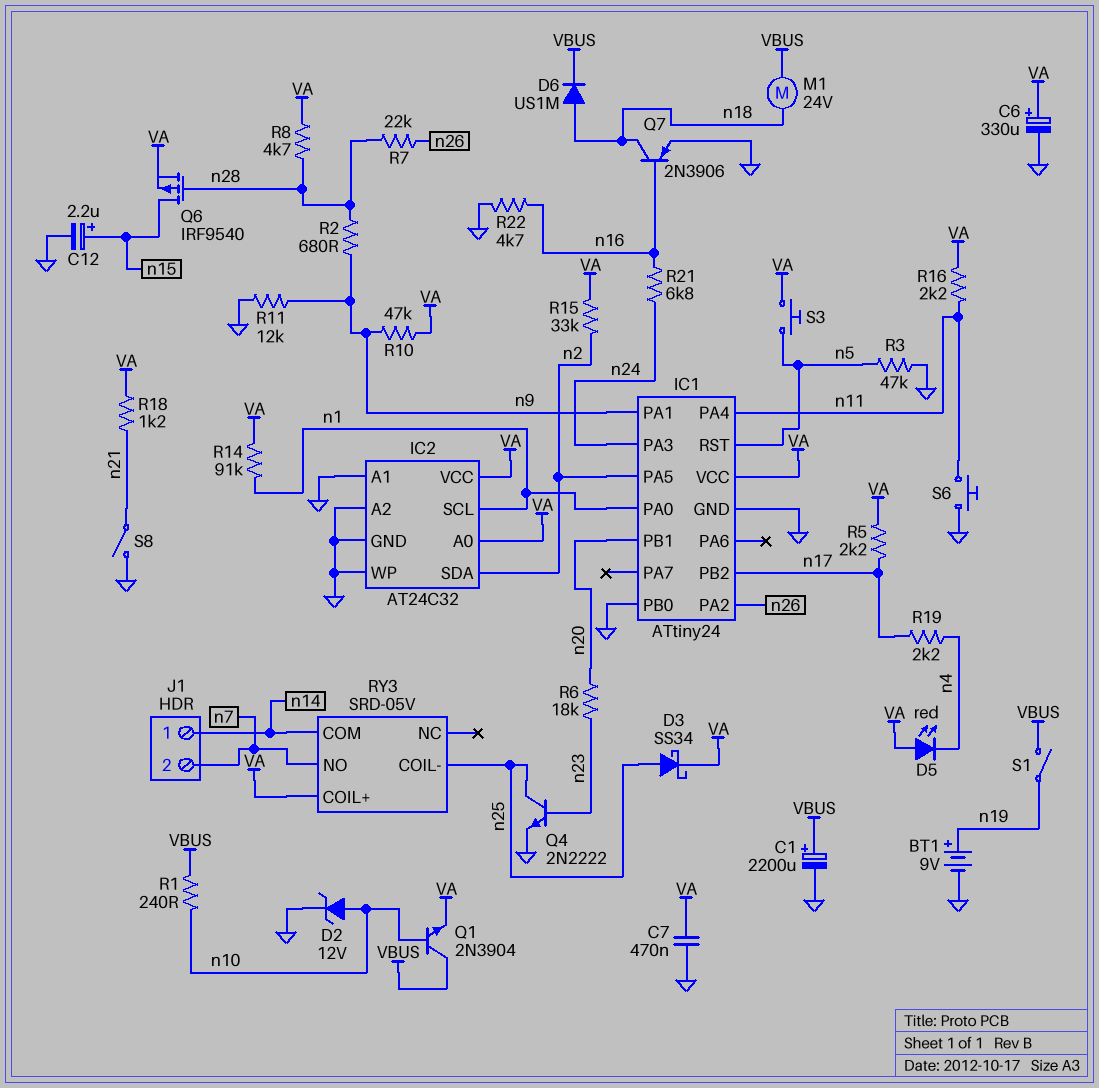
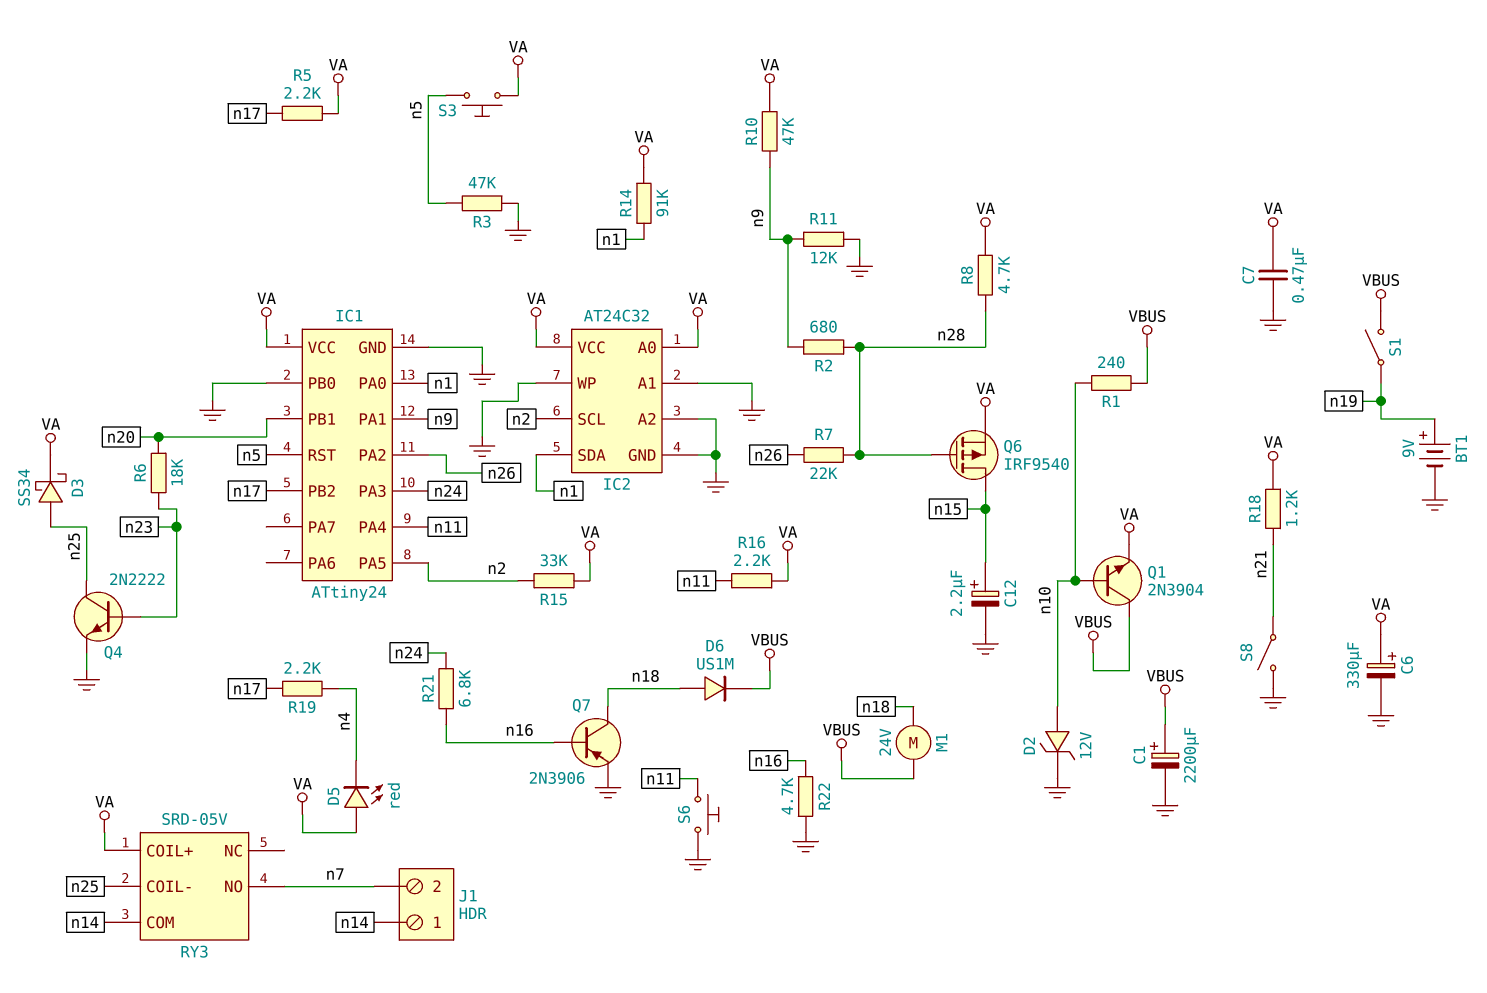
IC2 pin SCL: n1 -> n2
IC2 pin SDA: n2 -> n1

